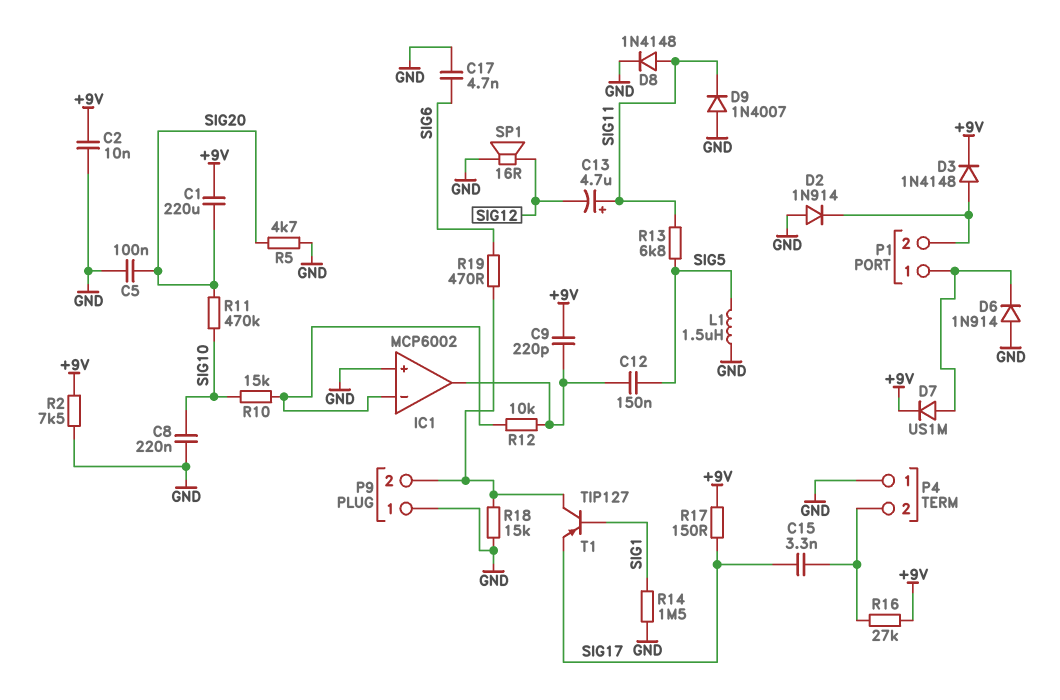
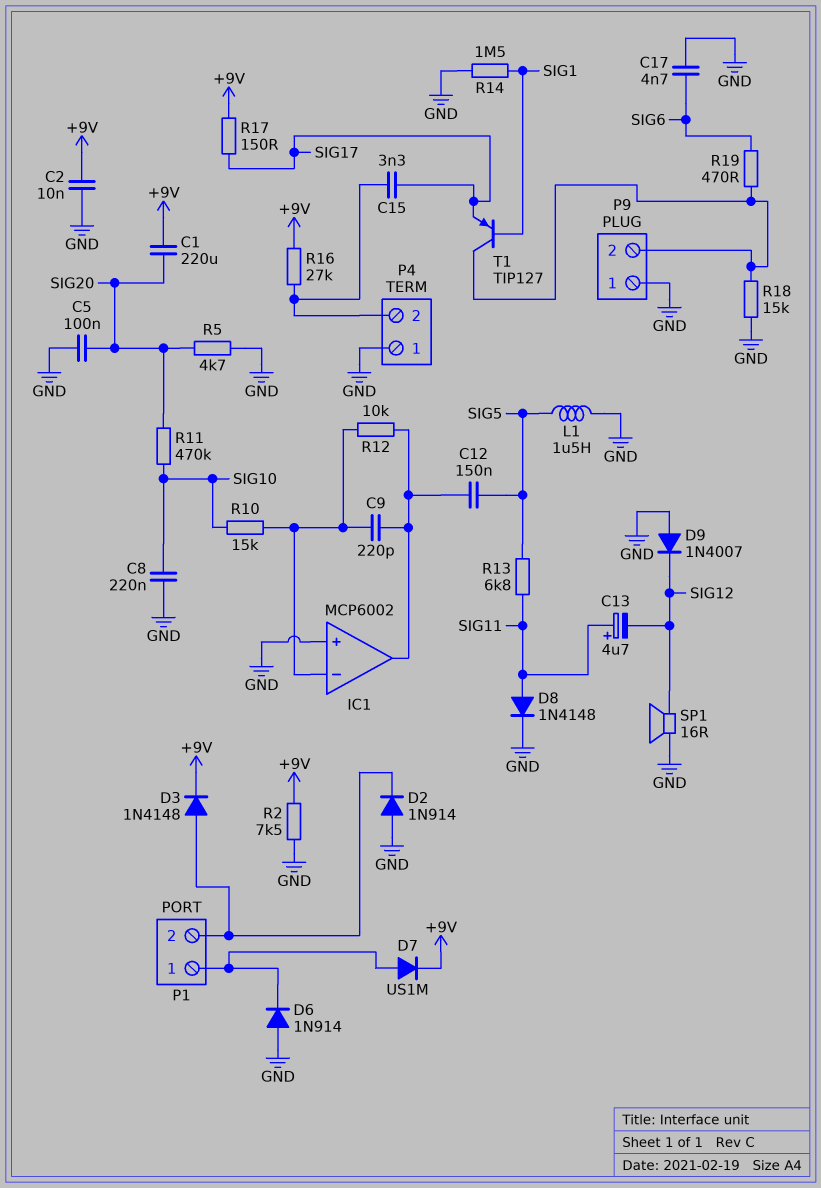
C9: 220pF (+9V, IC1/out) -> 220pF (IC1/in-, IC1/out)
D9: diode 1N4007 (A GND, K SIG11) -> diode 1N4007 (A GND, K SIG12)

